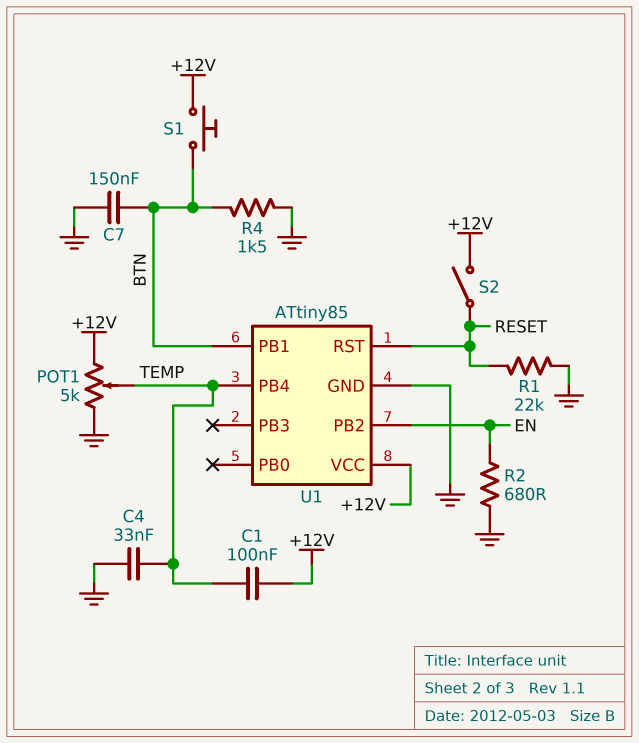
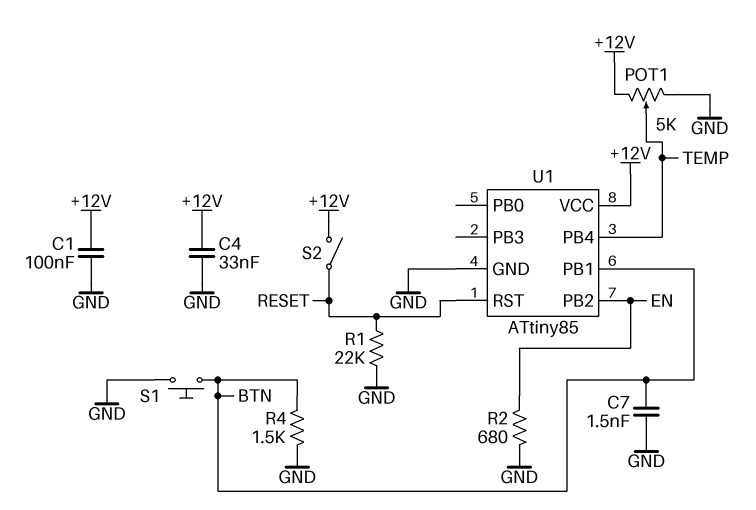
C1: 100nF (+12V, TEMP) -> 100nF (+12V, GND)
C4: 33nF (GND, TEMP) -> 33nF (+12V, GND)
C7: 150nF (BTN, GND) -> 1.5nF (BTN, GND)
S1: button (+12V, BTN) -> button (BTN, GND)

